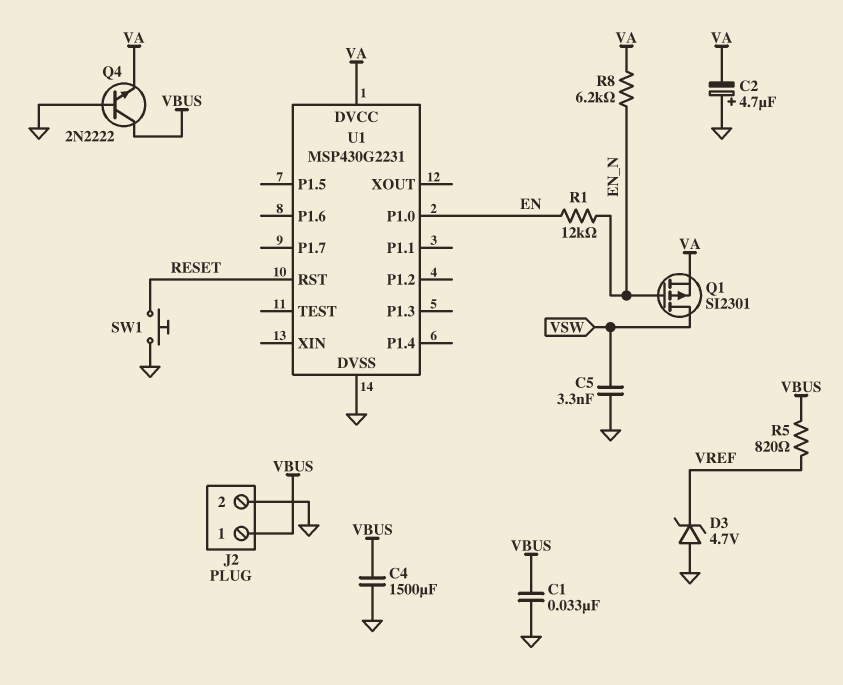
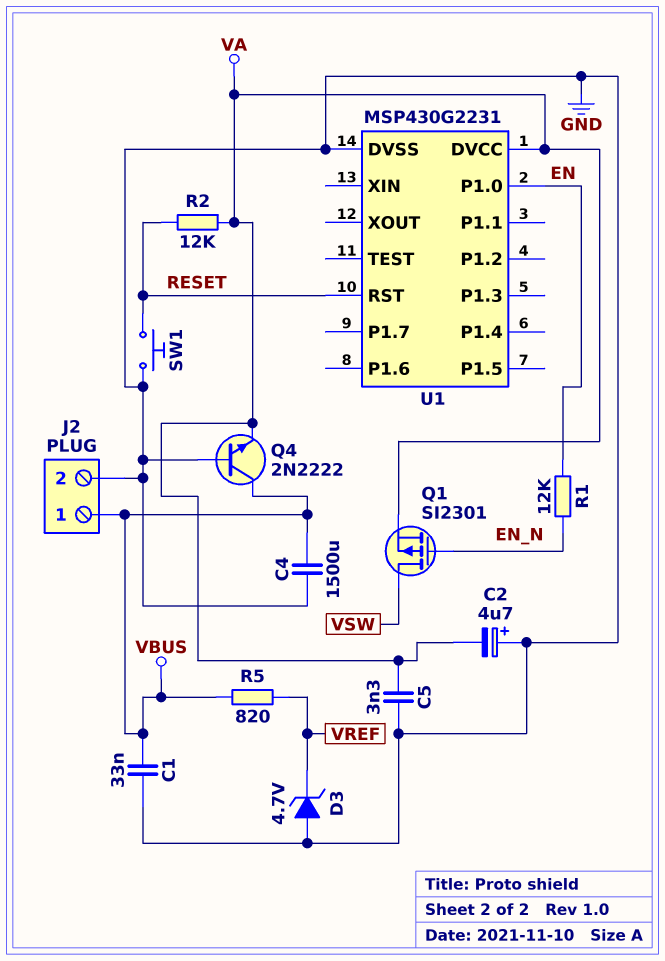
C5: 3.3nF (GND, VSW) -> 3.3nF (GND, VA)
R2: none -> 12k (RESET, VA)
R8: 6.2k (EN_N, VA) -> none

